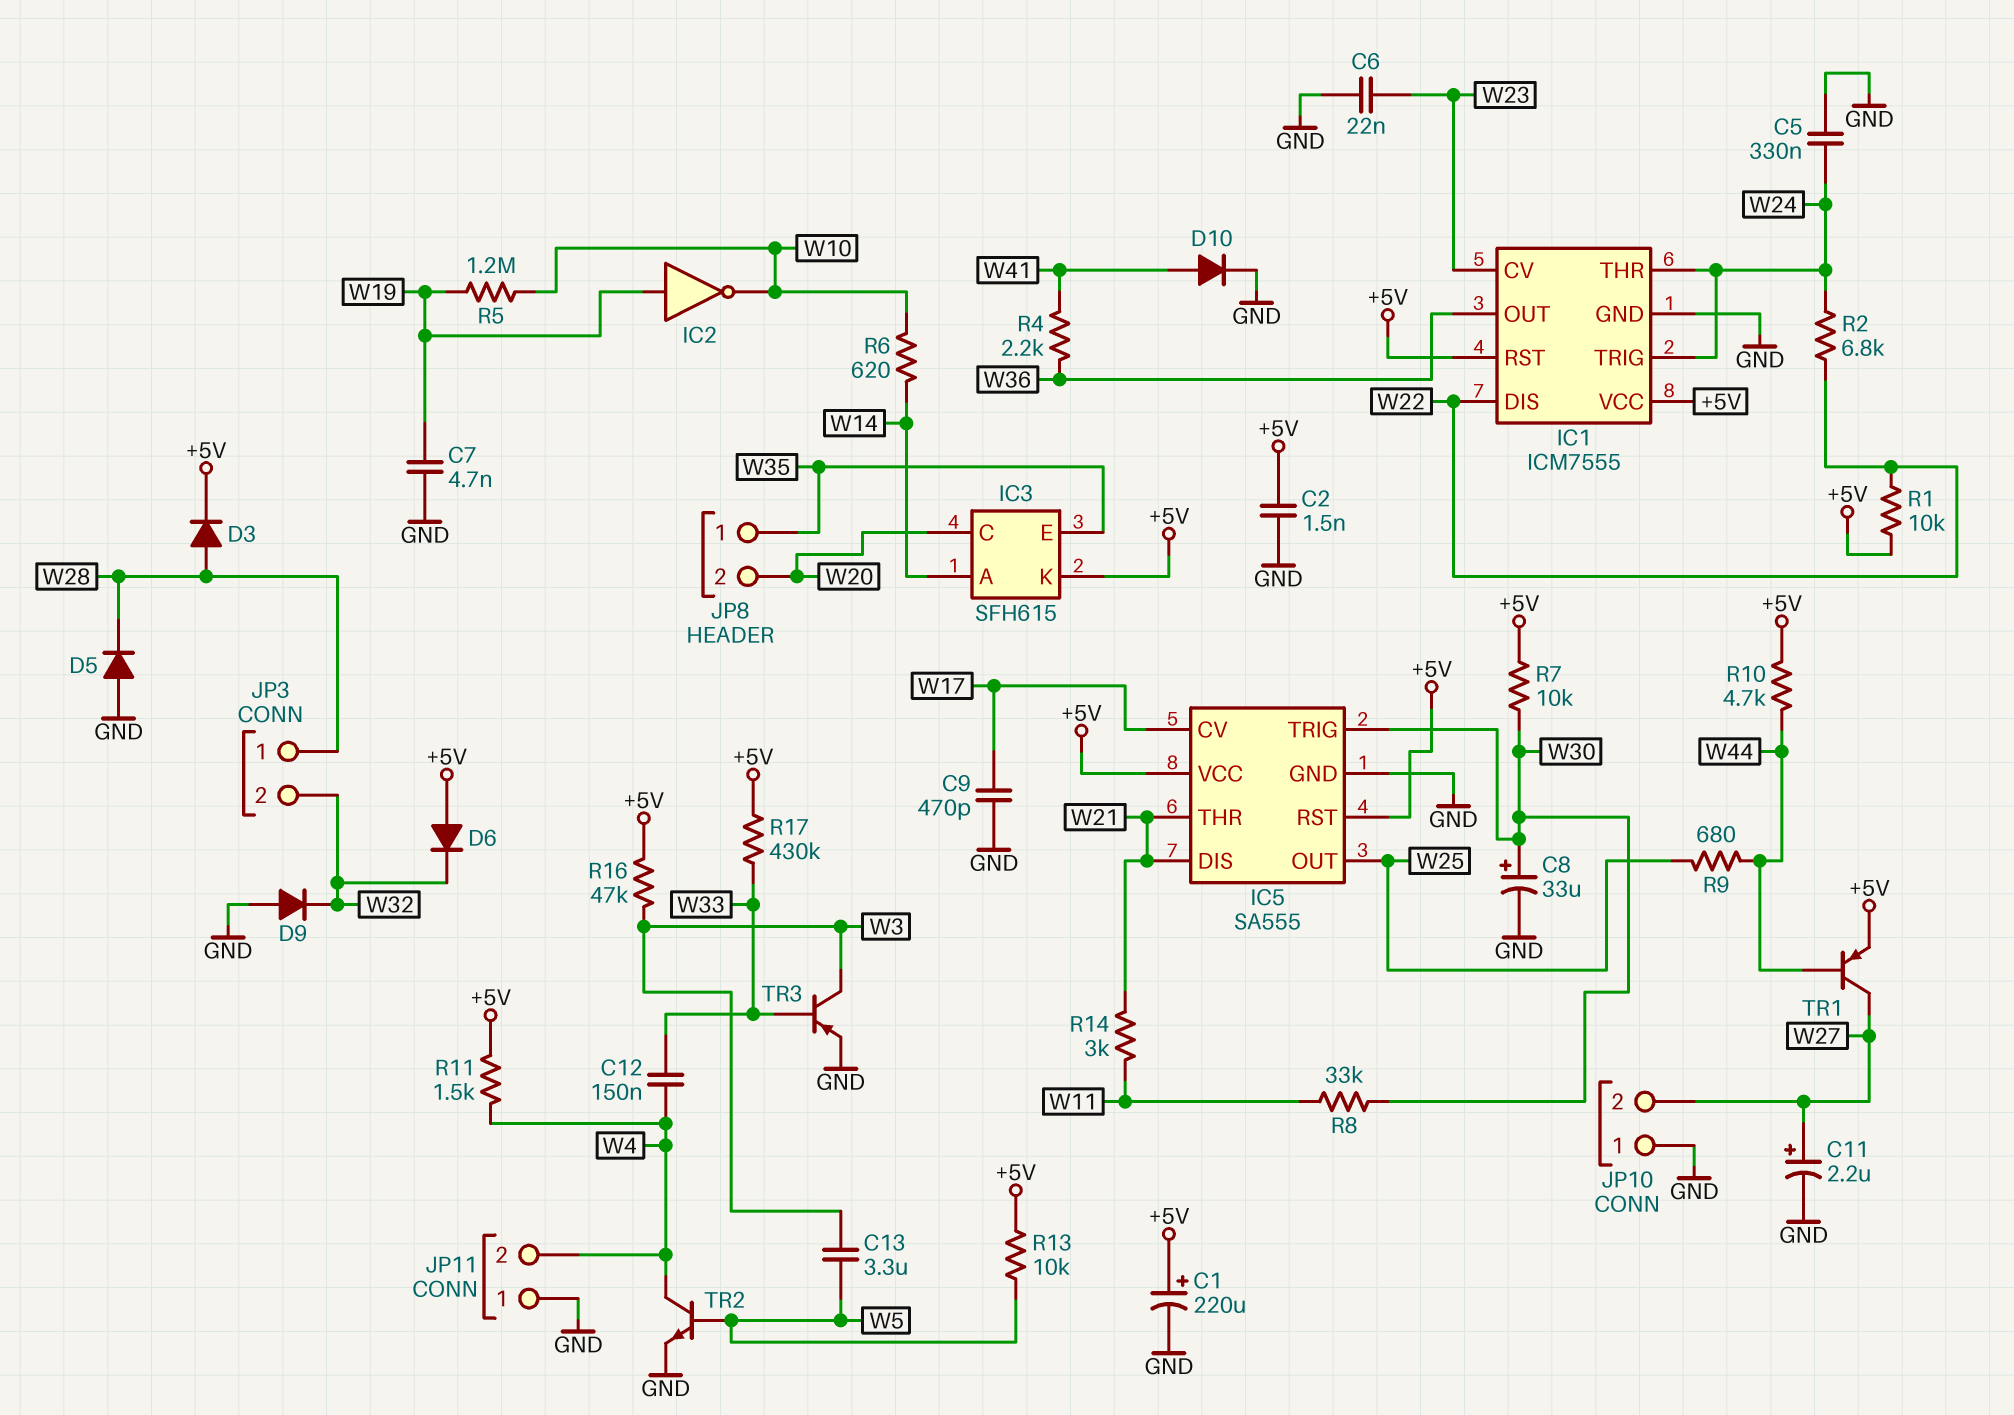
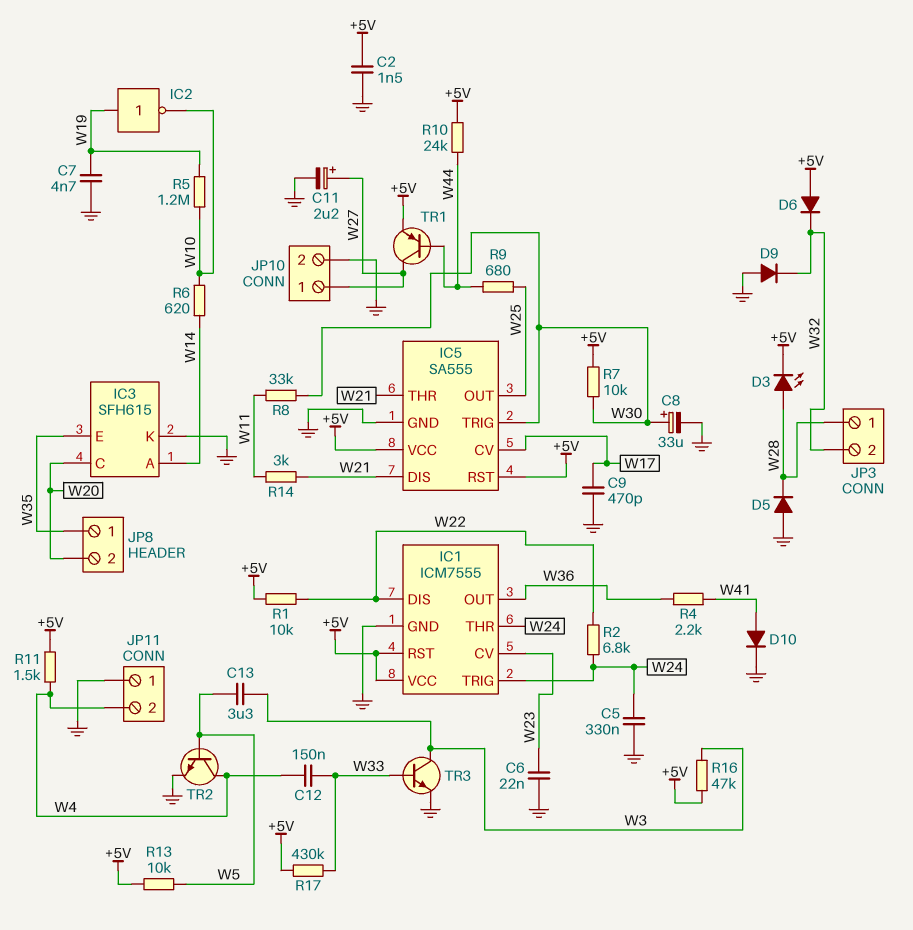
C1: 220uF (plus +5V, minus GND) -> none
D3: diode (A W28, K +5V) -> LED (A W28, K +5V)
IC3 pin K: +5V -> GND
JP10 pin 1: GND -> W27
JP10 pin 2: W27 -> GND
R10: 4.7k (+5V, W44) -> 24k (+5V, W44)
TR3: PNP (B W33, C W3, E GND) -> NPN (B W33, C W3, E GND)

